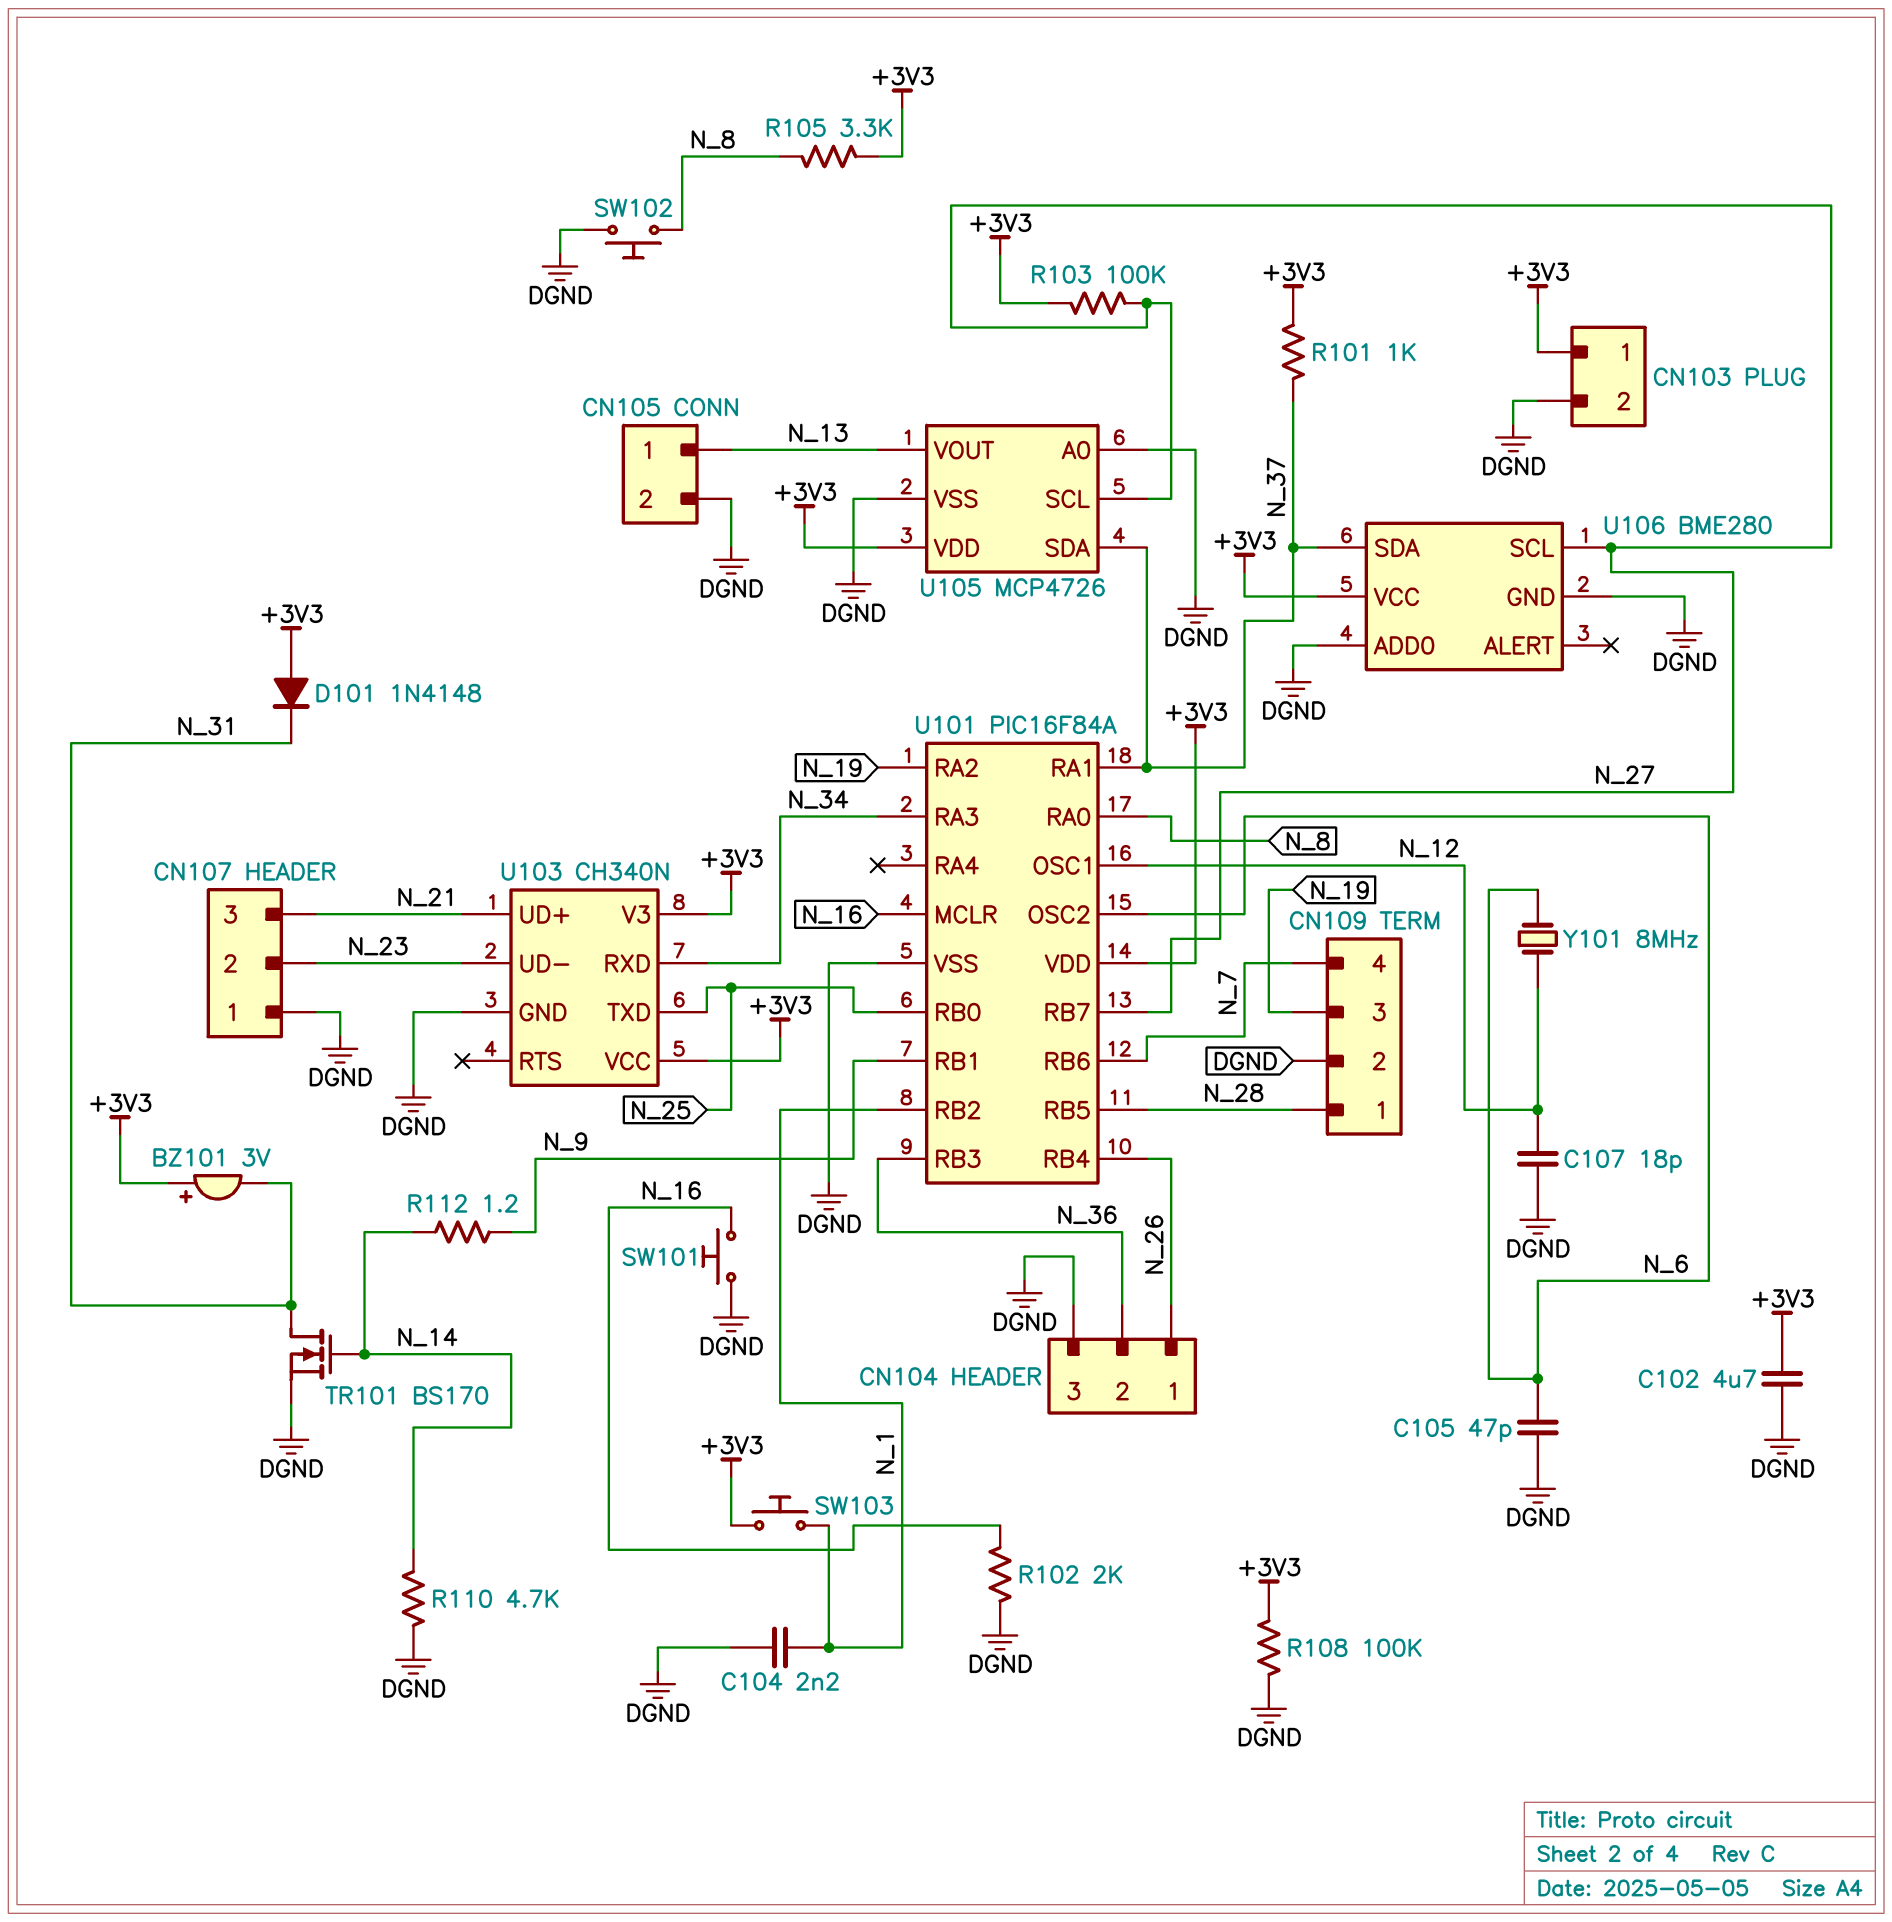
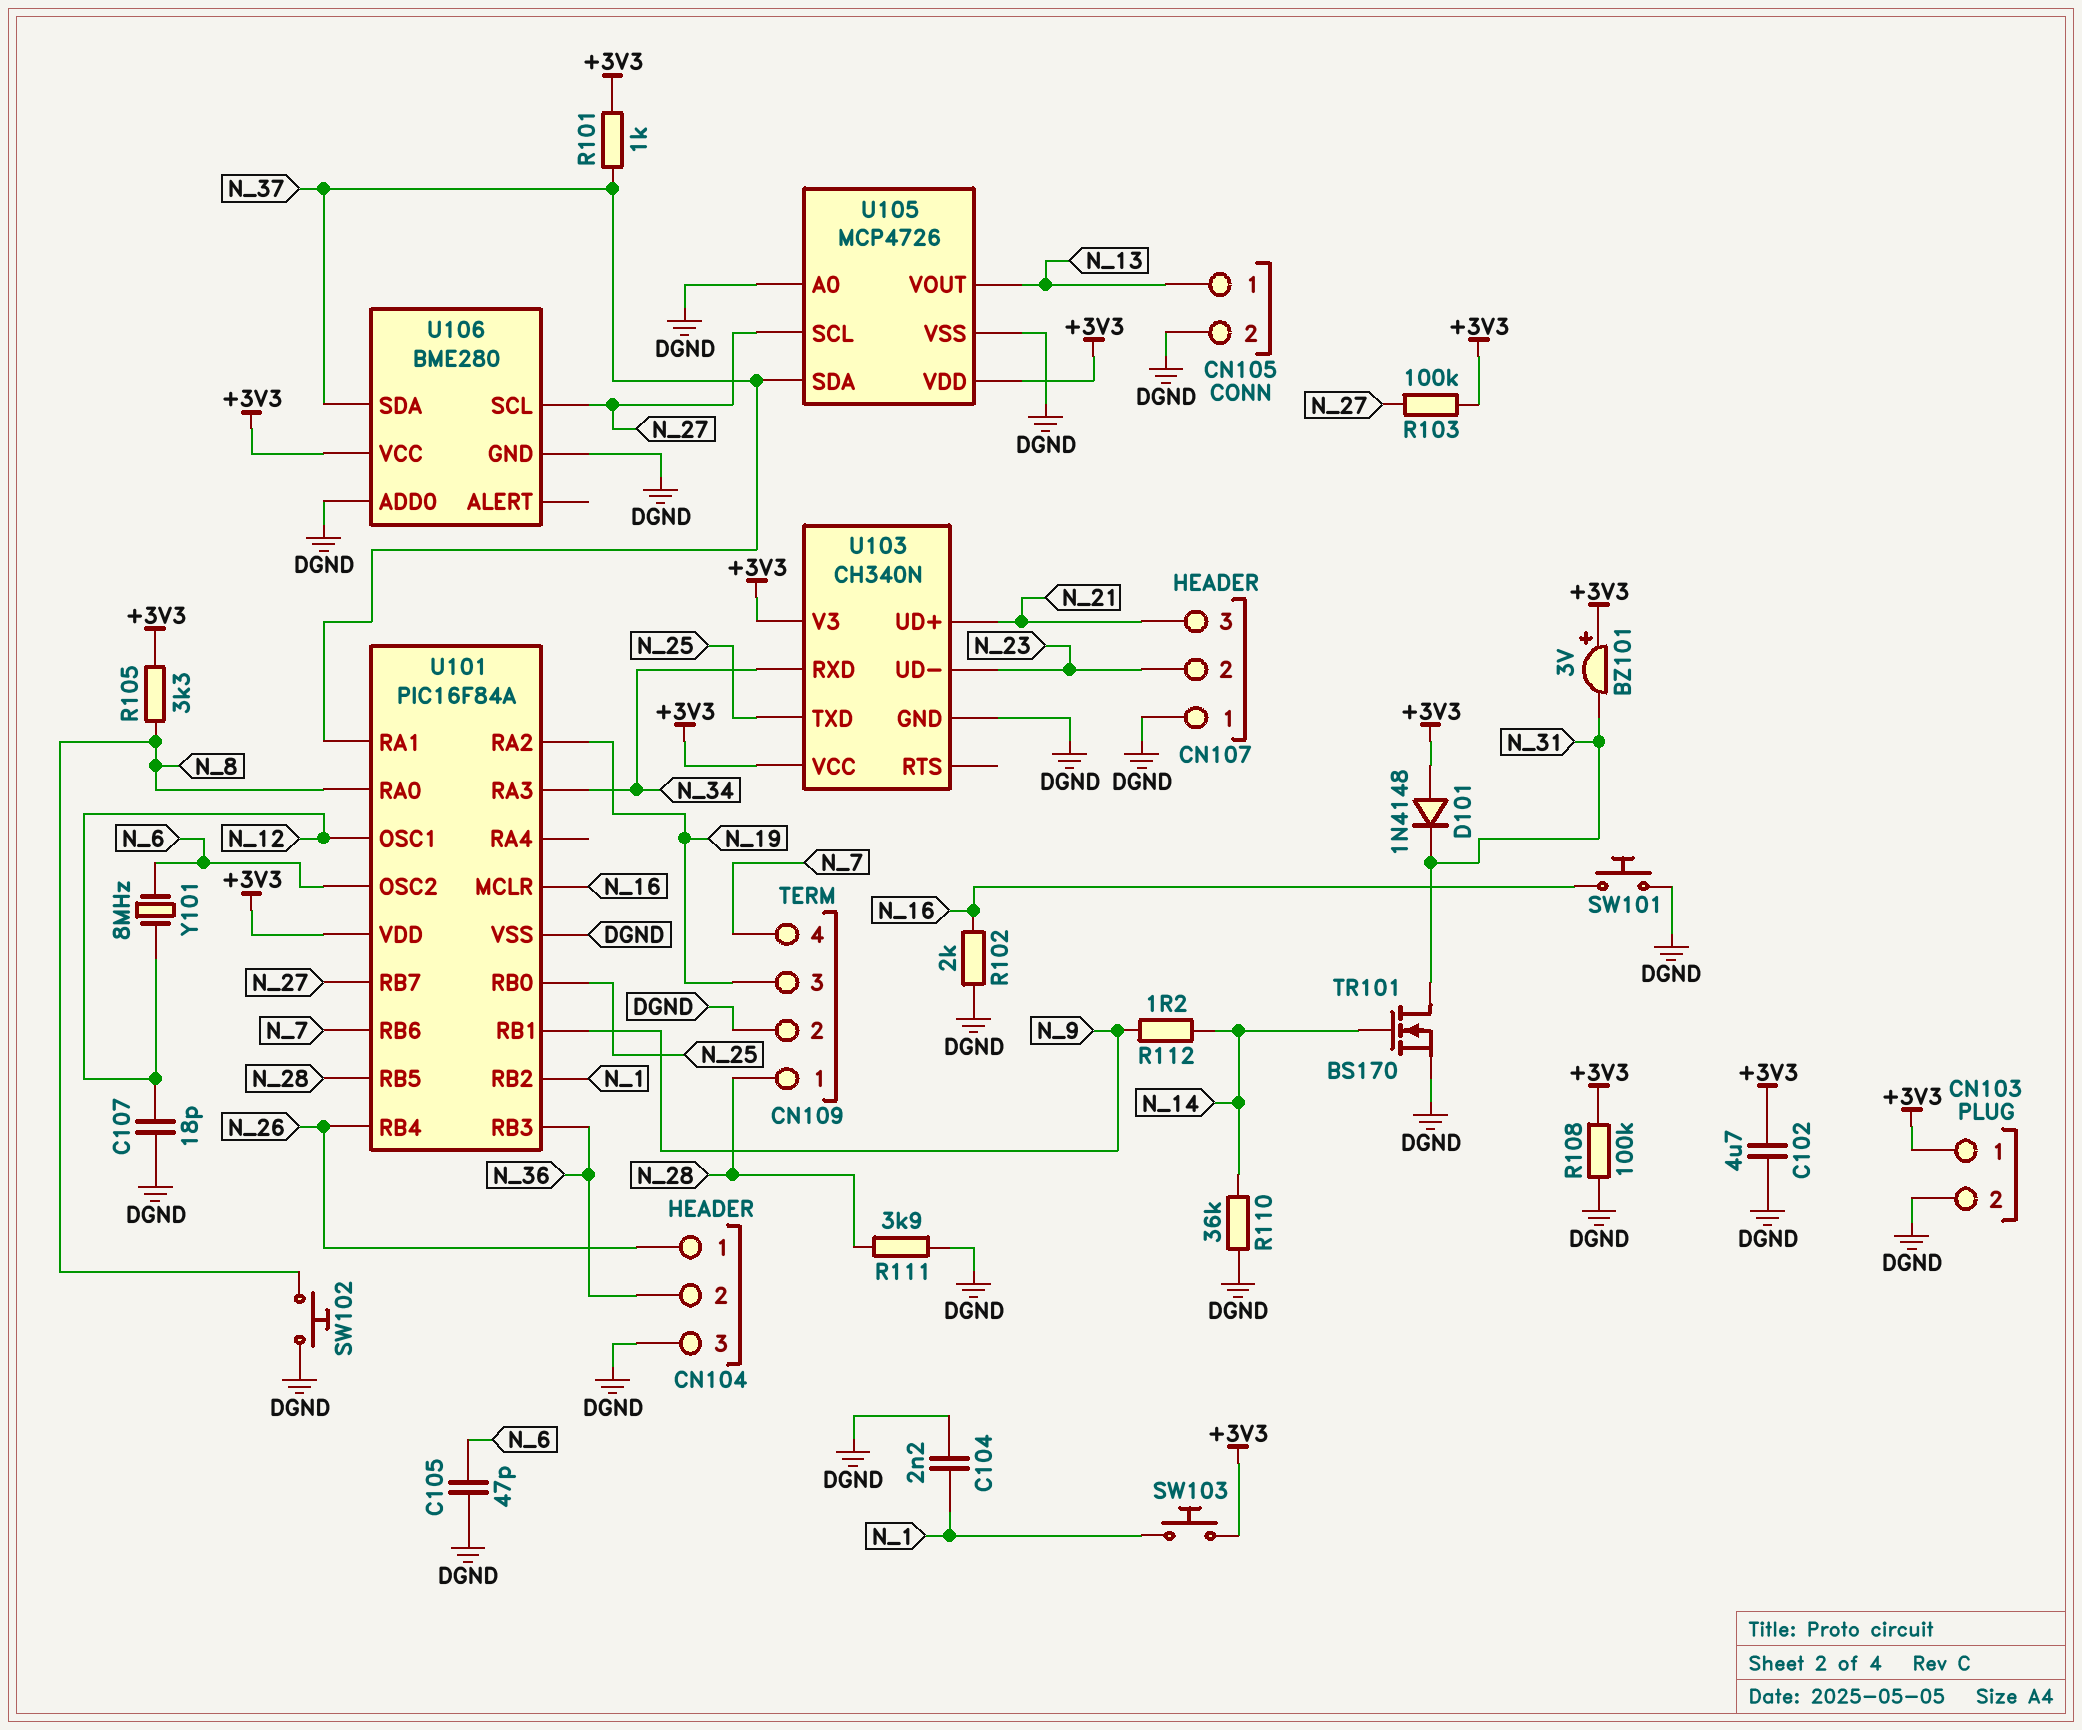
R110: 4.7k (DGND, N_14) -> 36k (DGND, N_14)
R111: none -> 3.9k (DGND, N_28)

